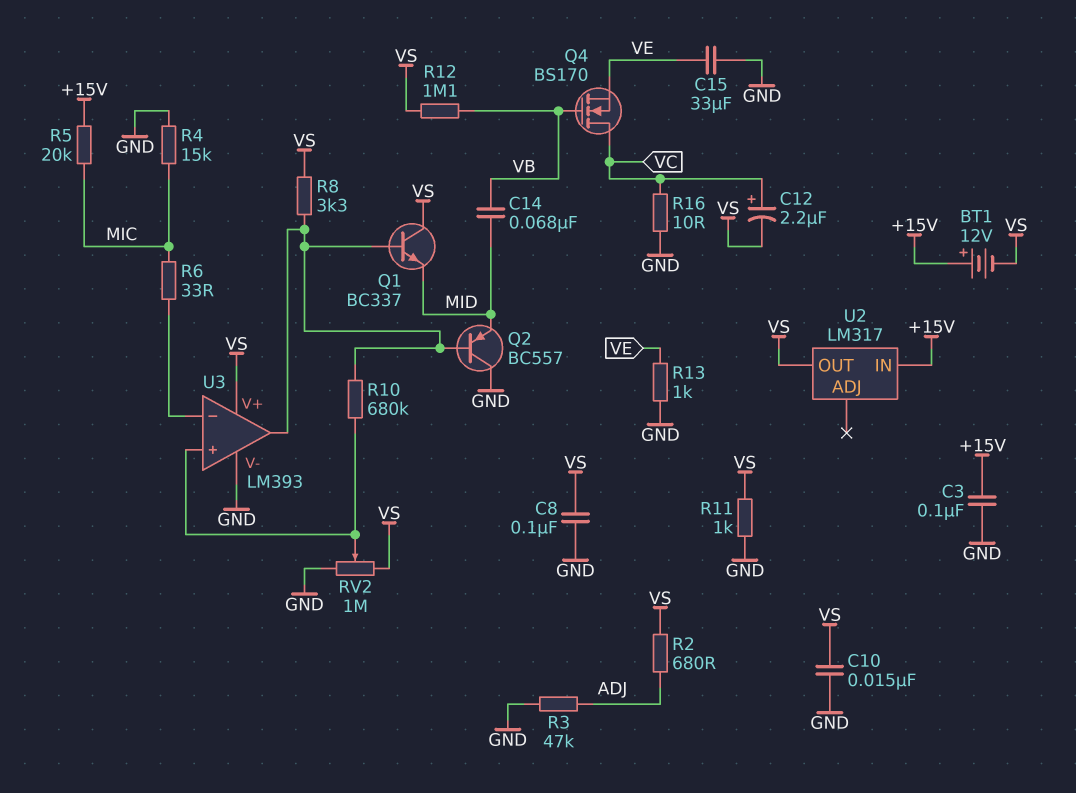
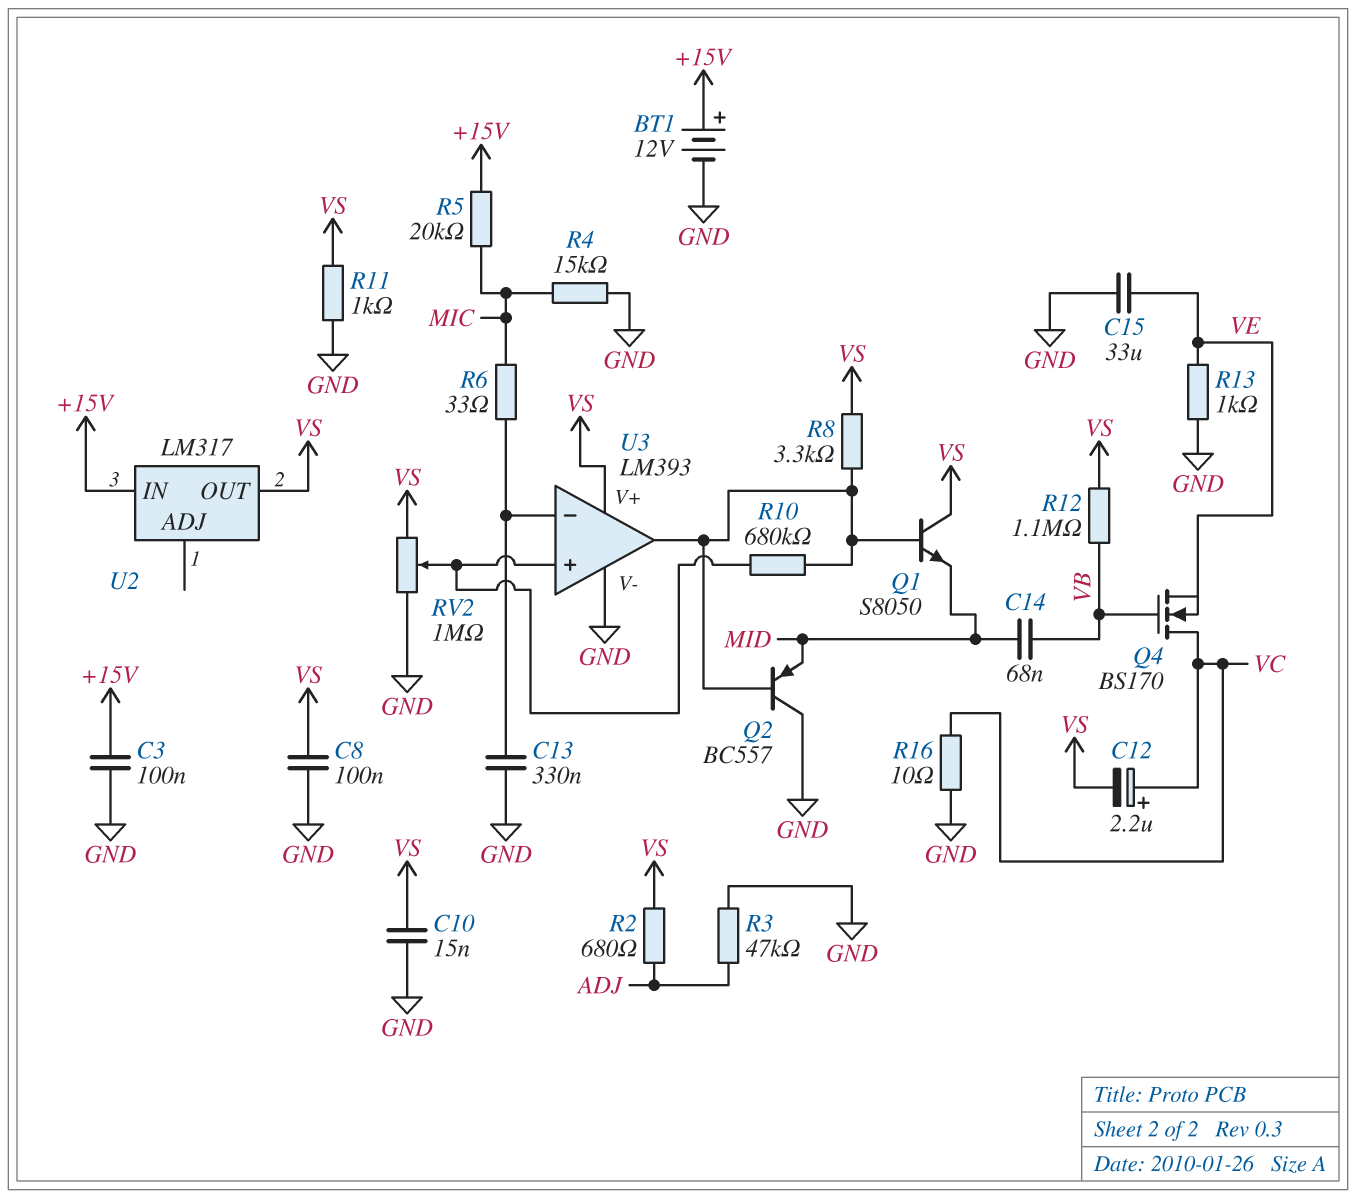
BT1: 12V (plus +15V, minus VS) -> 12V (plus +15V, minus GND)
C13: none -> 330nF (GND, U3/in-)
Q1: NPN BC337 (B U3/out, C VS, E MID) -> NPN S8050 (B U3/out, C VS, E MID)

